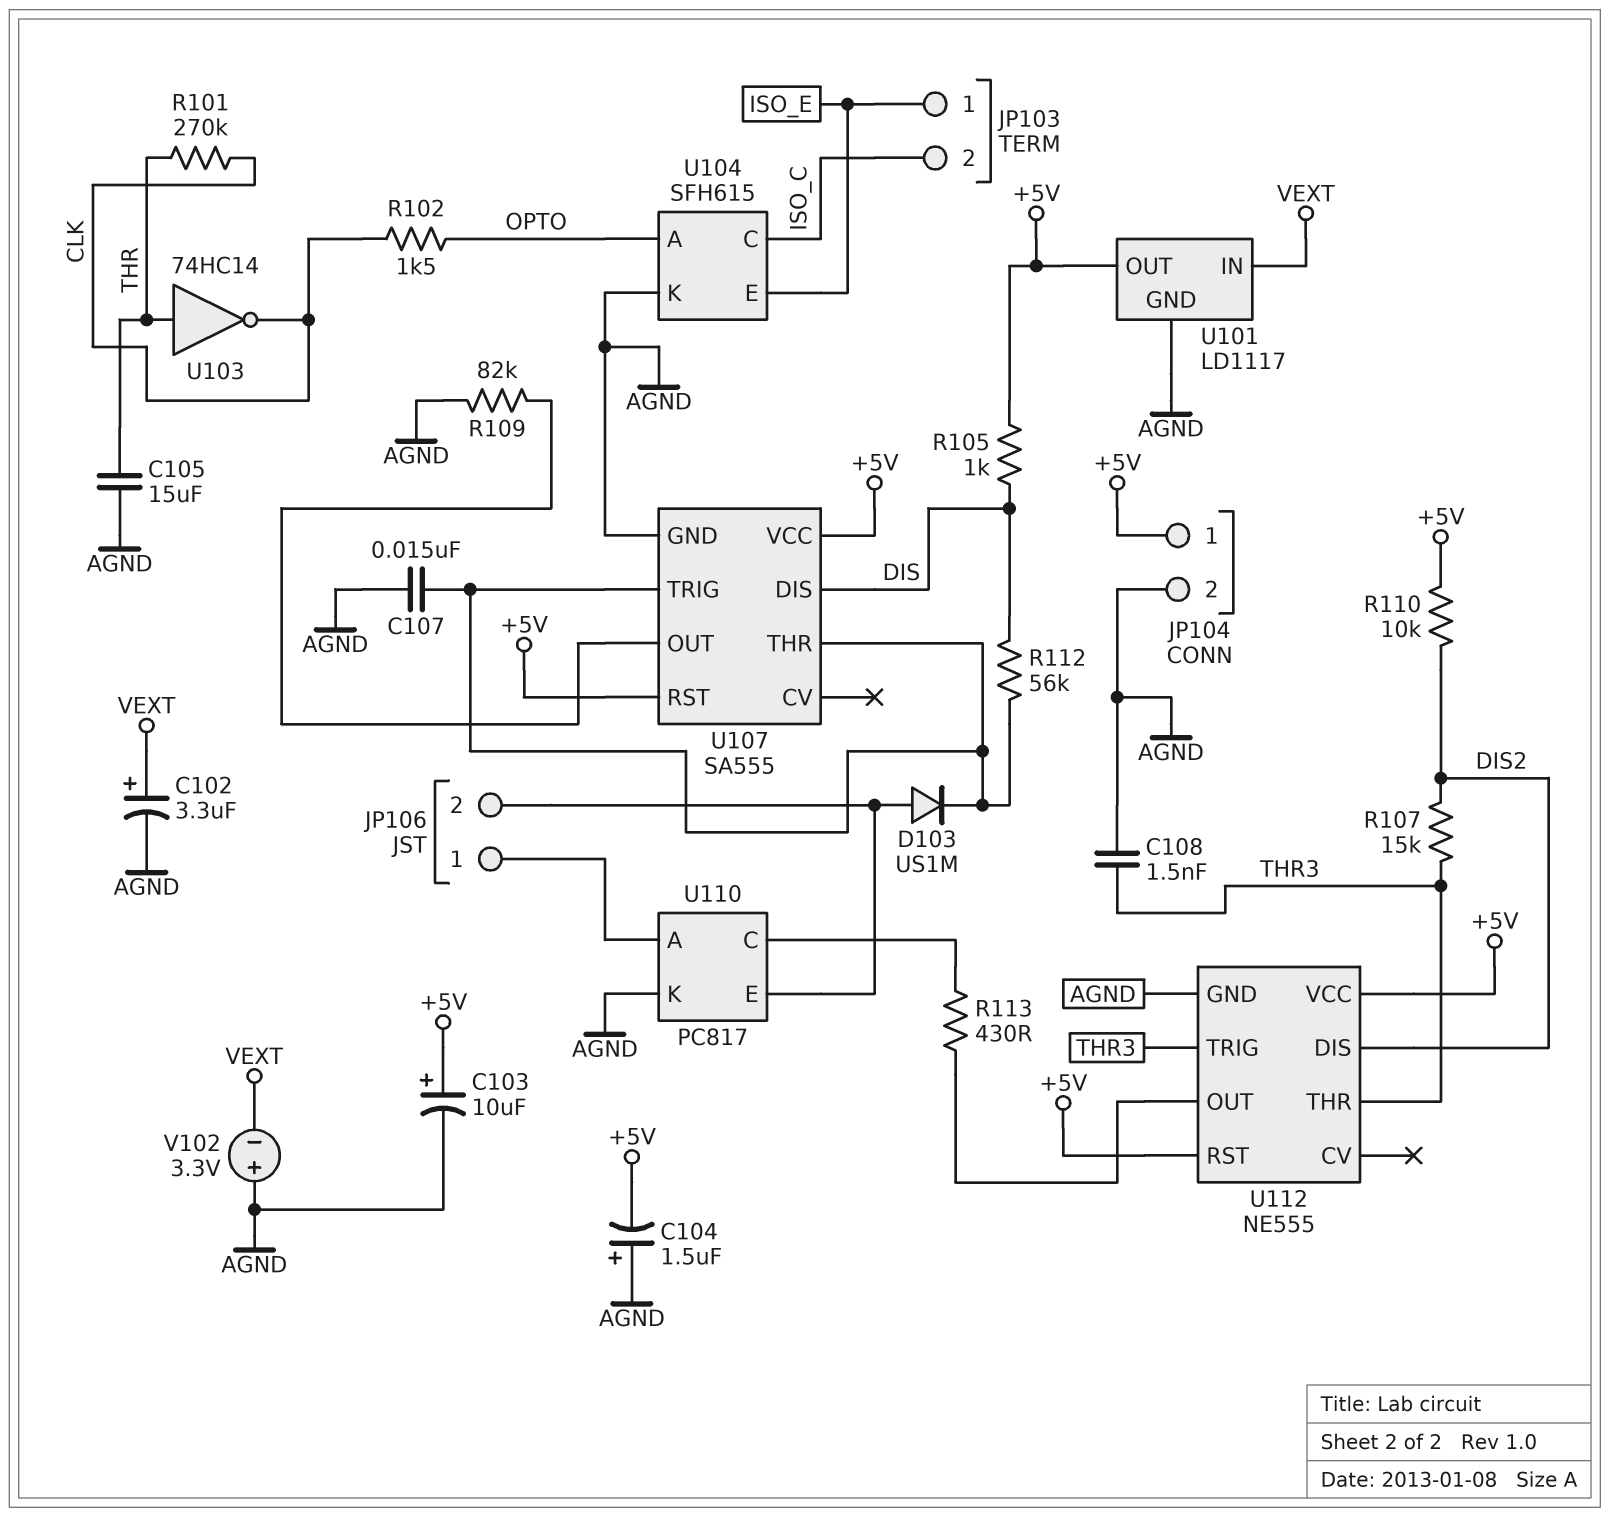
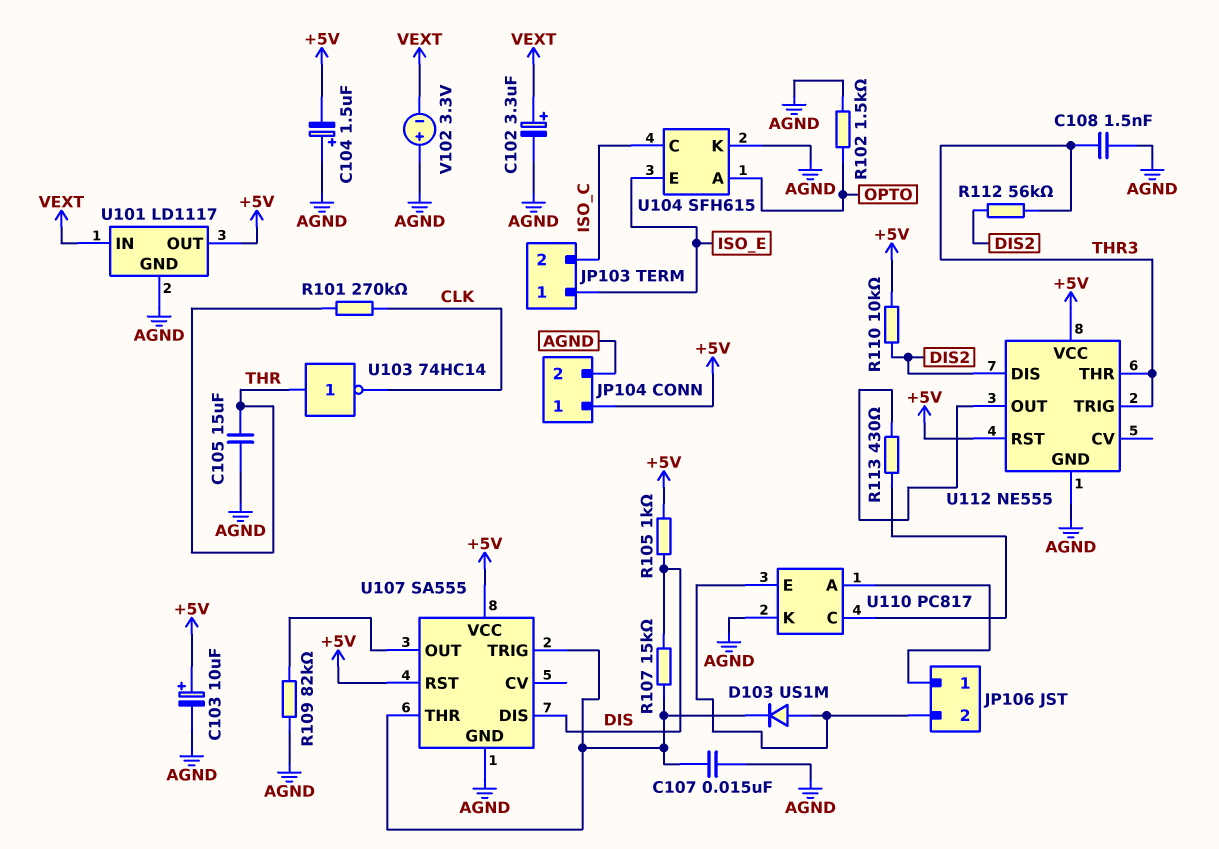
R102: 1.5k (CLK, OPTO) -> 1.5k (AGND, OPTO)
R107: 15k (DIS2, THR3) -> 15k (DIS, U107/THR)
R112: 56k (DIS, U107/THR) -> 56k (DIS2, THR3)

